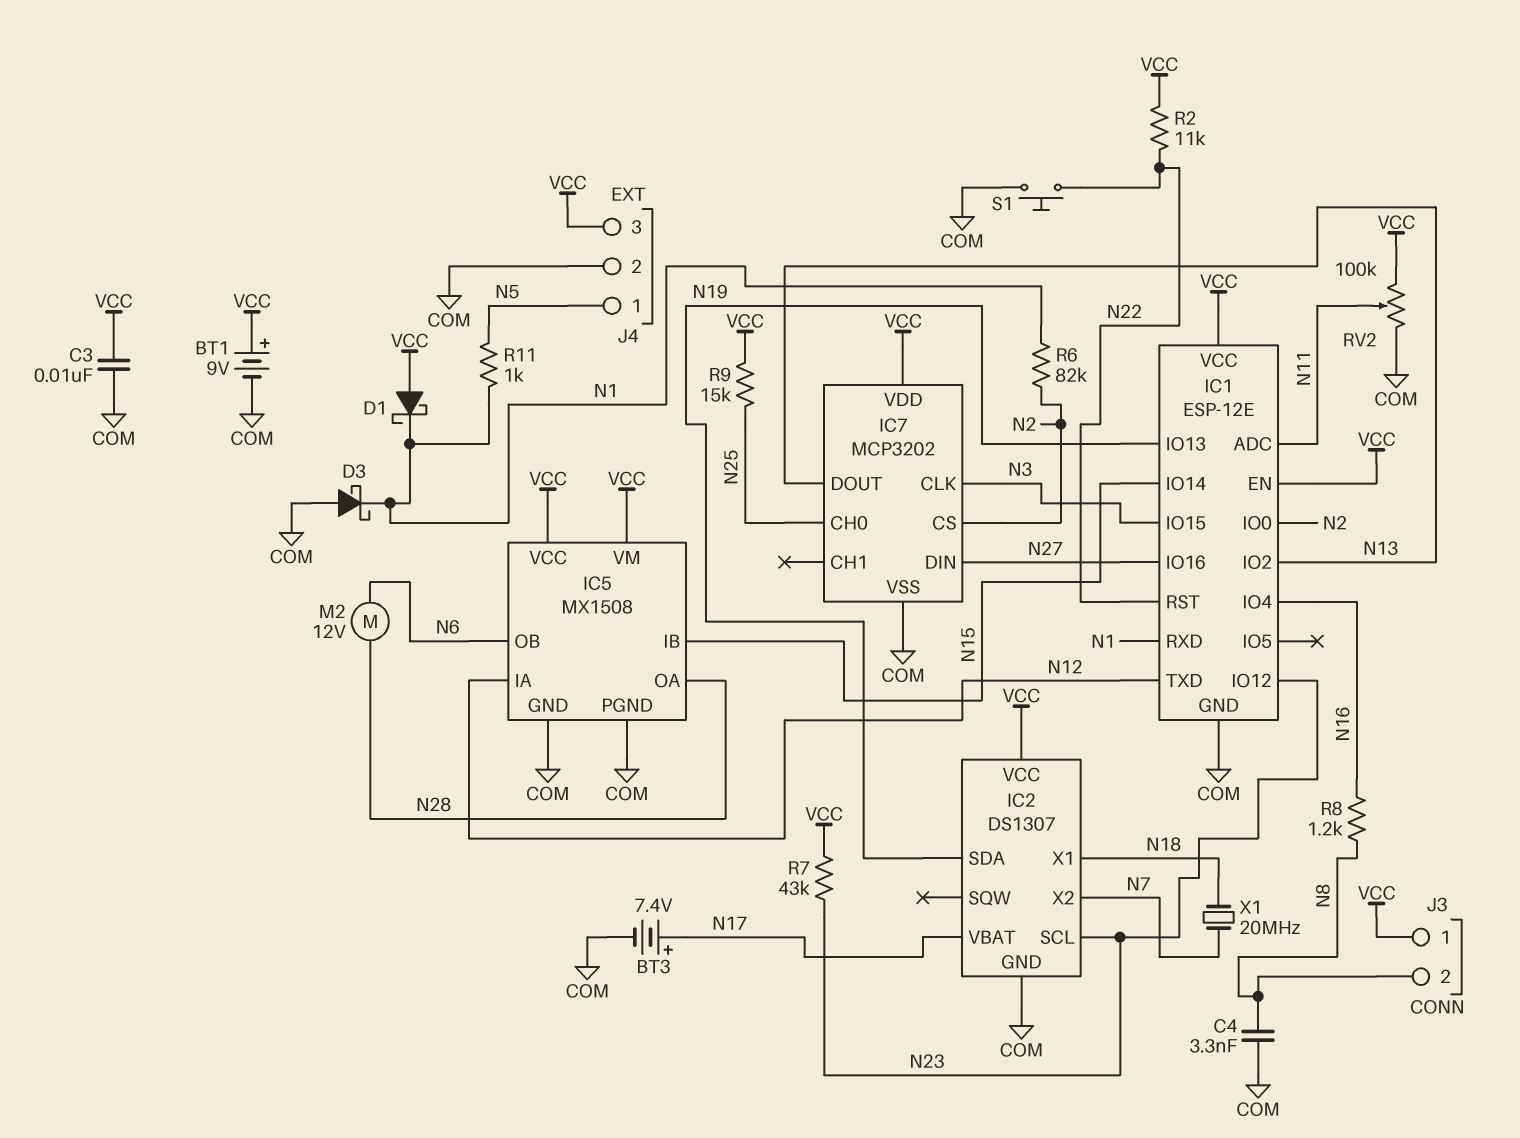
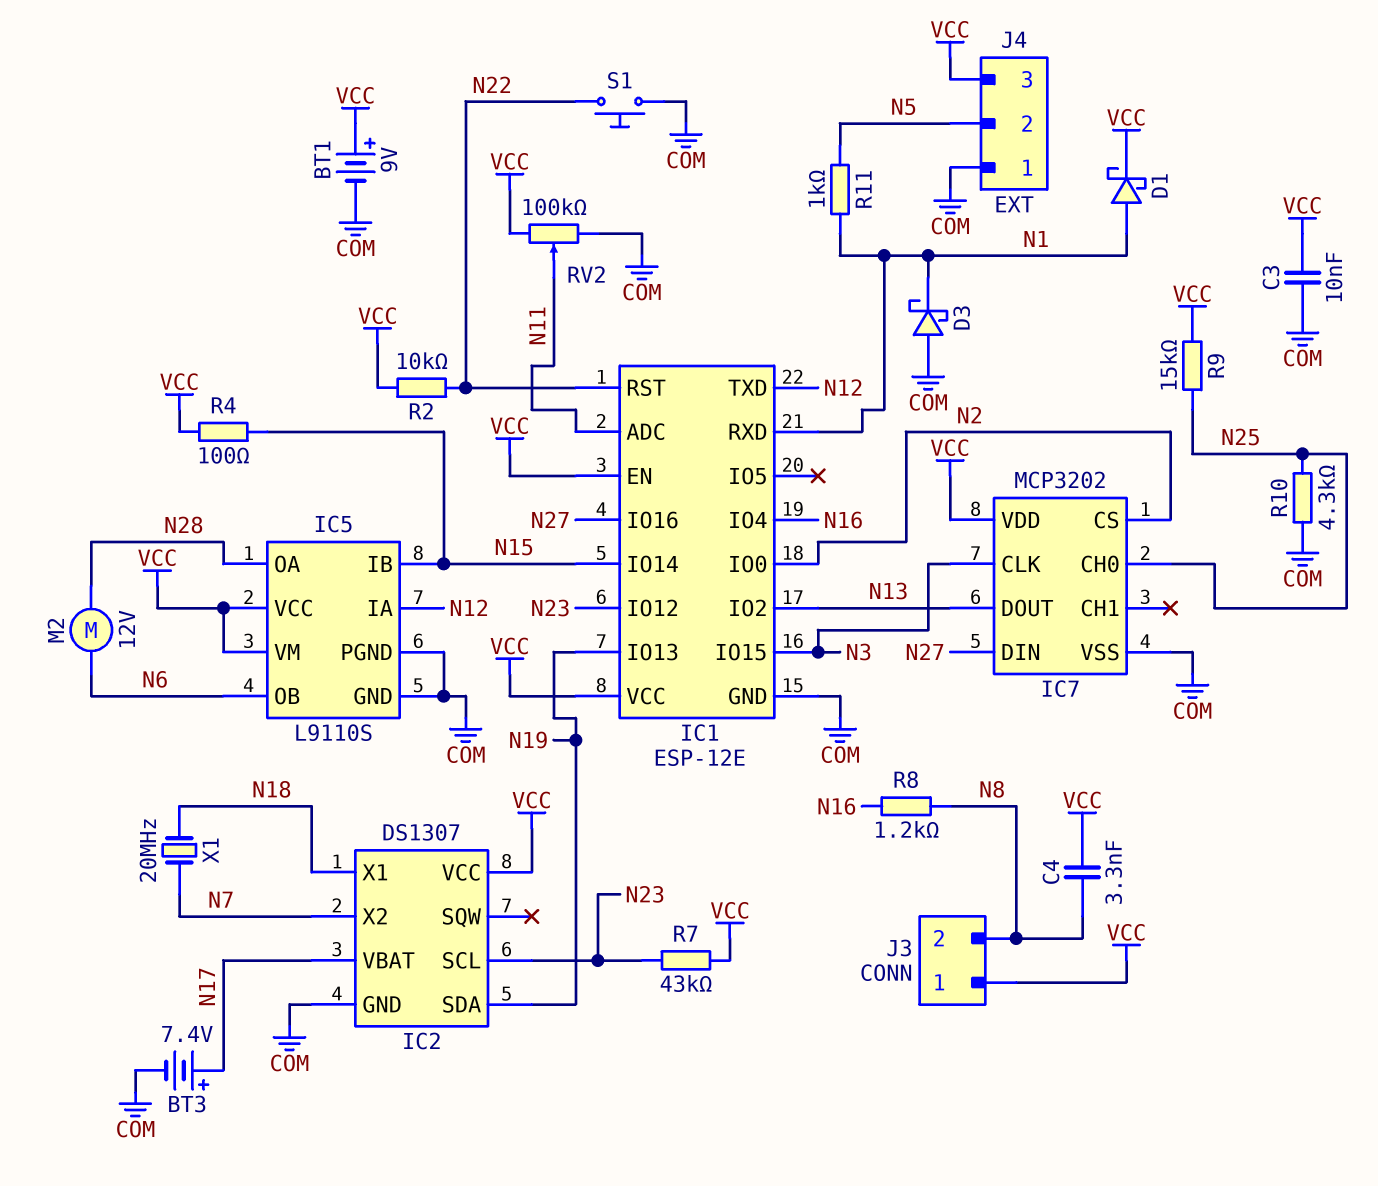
C4: 3.3nF (COM, N8) -> 3.3nF (N8, VCC)
D1: schottky (A VCC, K N1) -> schottky (A N1, K VCC)
IC5: MX1508 -> L9110S
J4 pin 1: N5 -> COM
J4 pin 2: COM -> N5
R2: 11k (N22, VCC) -> 10k (N22, VCC)
R4: none -> 100 (N15, VCC)
R6: 82k (N1, N2) -> none
R10: none -> 4.3k (COM, N25)

